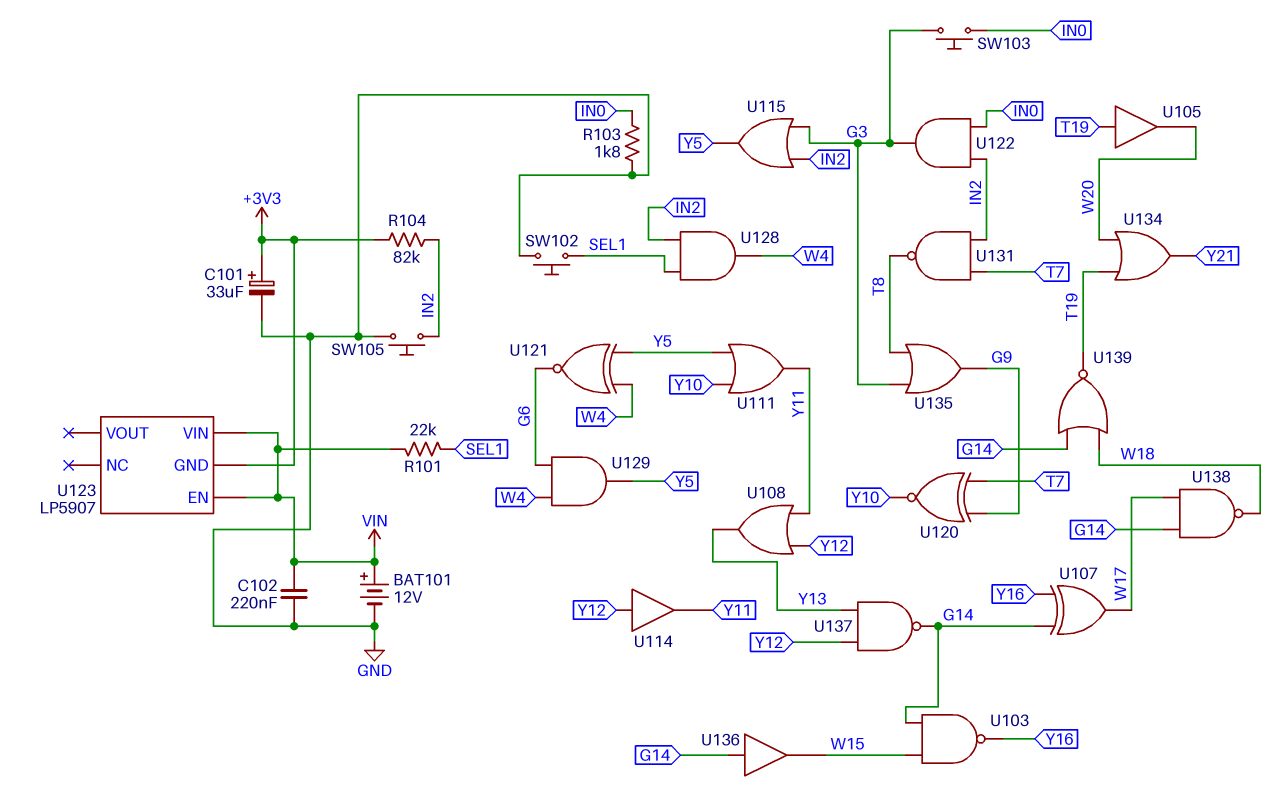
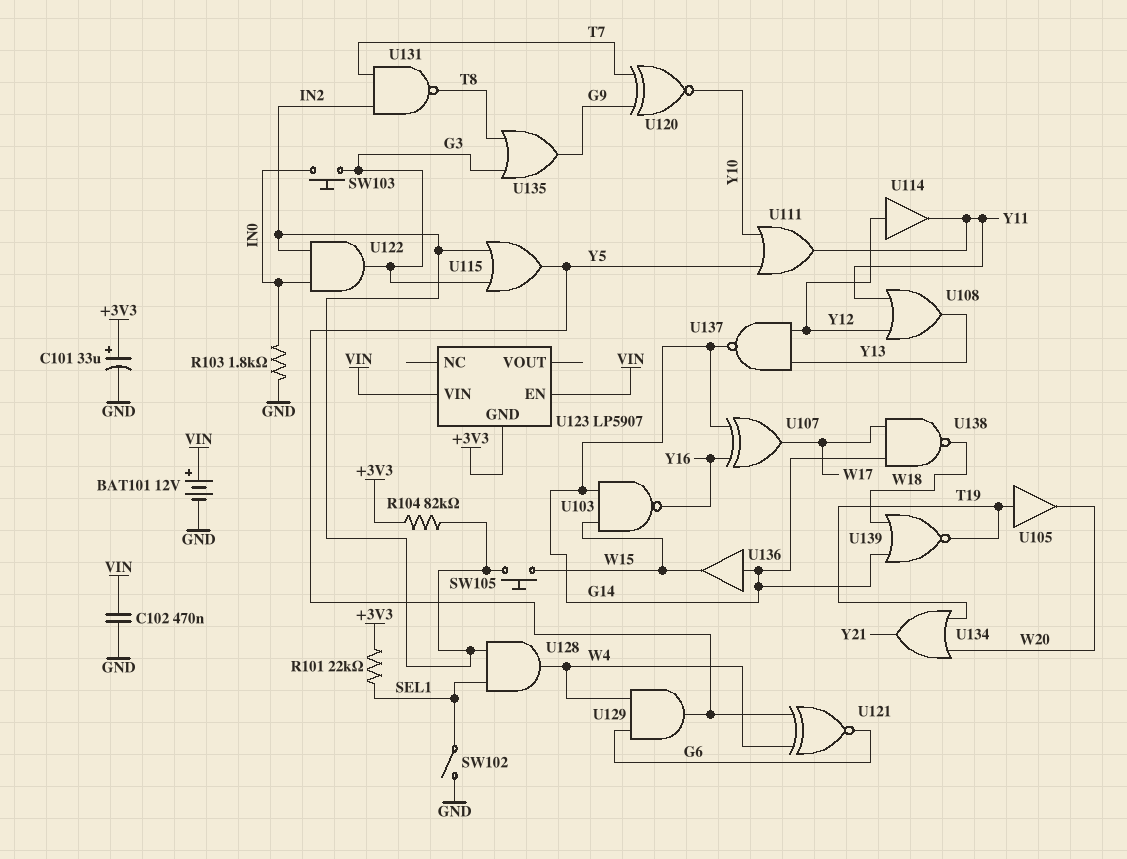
C102: 220nF (GND, VIN) -> 470nF (GND, VIN)
R101: 22k (SEL1, VIN) -> 22k (+3V3, SEL1)
SW102: button (GND, SEL1) -> switch (GND, SEL1)
SW105: button (GND, IN2) -> button (IN2, W15)

